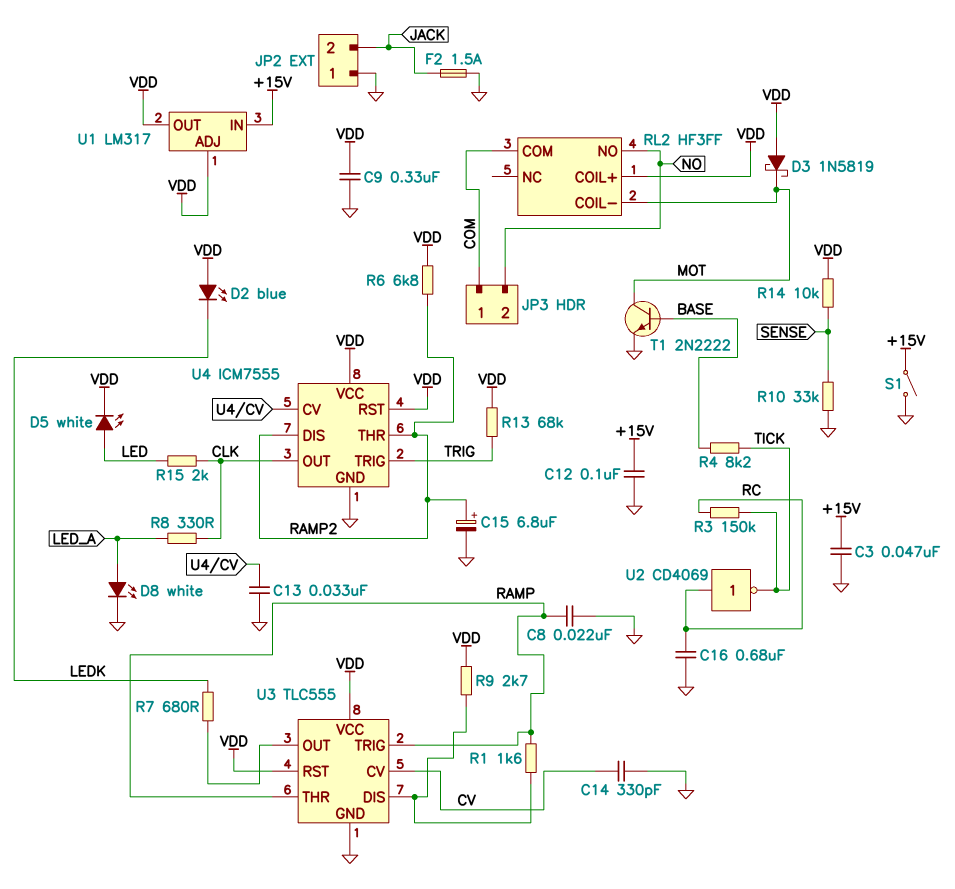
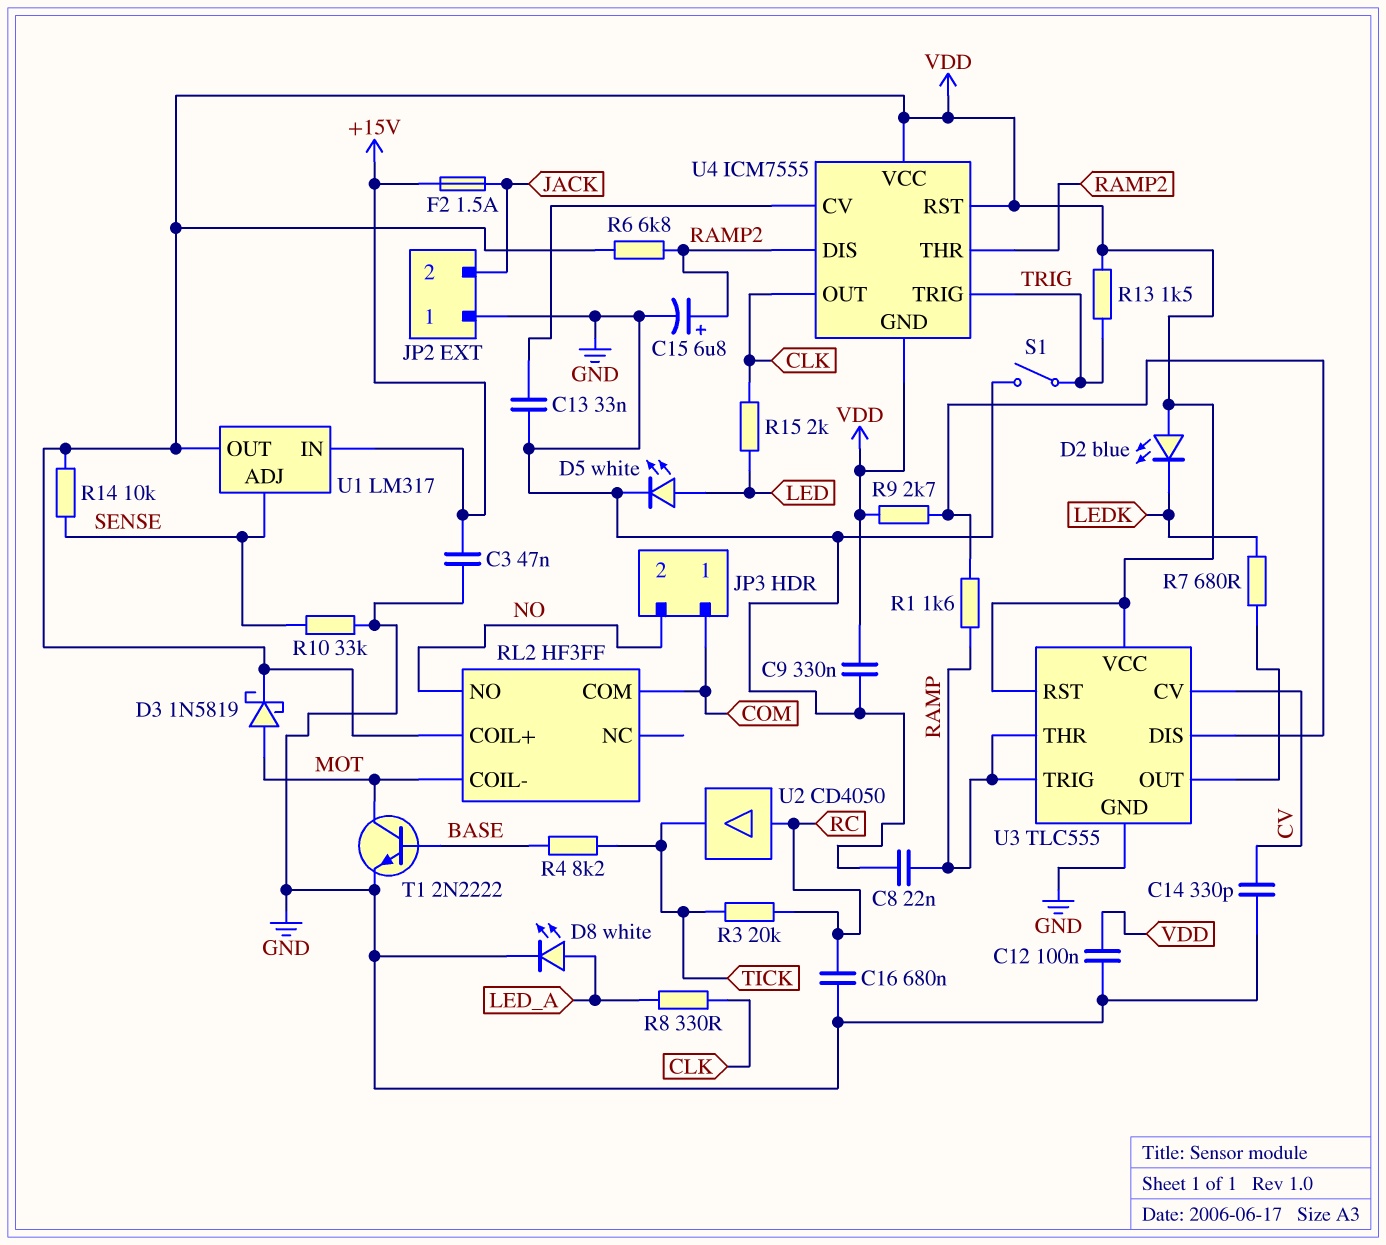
C12: 100nF (+15V, GND) -> 100nF (GND, VDD)
D3: schottky 1N5819 (A VDD, K MOT) -> schottky 1N5819 (A MOT, K VDD)
D5: LED white (A LED, K VDD) -> LED white (A LED, K GND)
F2: 1.5A (GND, JACK) -> 1.5A (+15V, JACK)
R3: 150k (RC, TICK) -> 20k (RC, TICK)
R13: 68k (TRIG, VDD) -> 1.5k (TRIG, VDD)
S1: switch (+15V, GND) -> switch (GND, TRIG)
U1 pin ADJ: VDD -> SENSE
U2: NOT CD4069 (in RC, out TICK) -> buffer CD4050 (in RC, out TICK)
U4 pin GND: GND -> VDD

